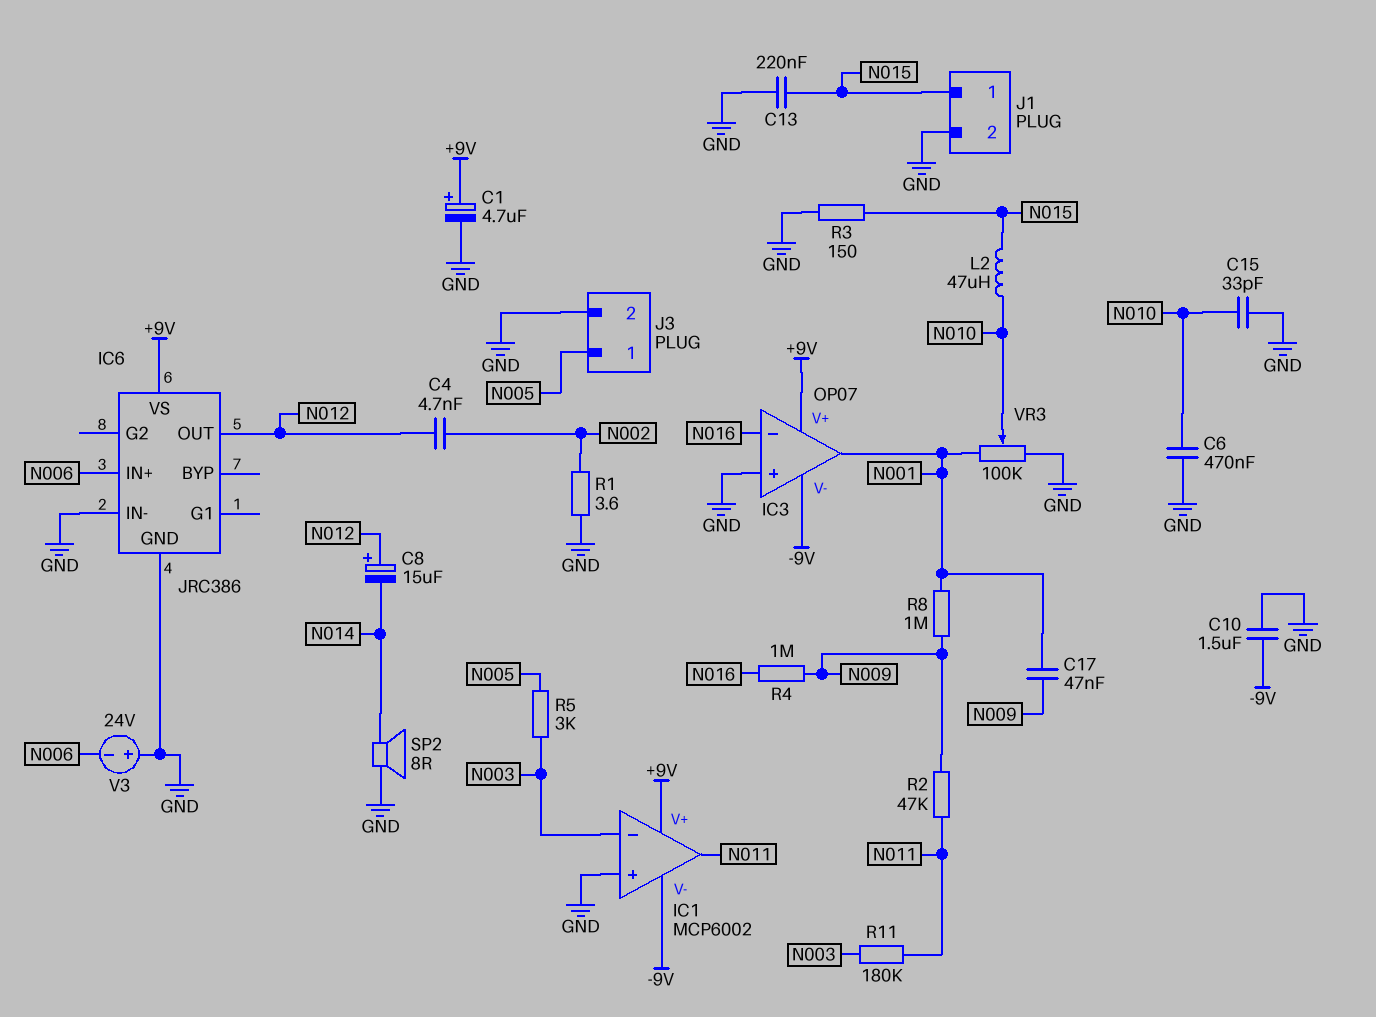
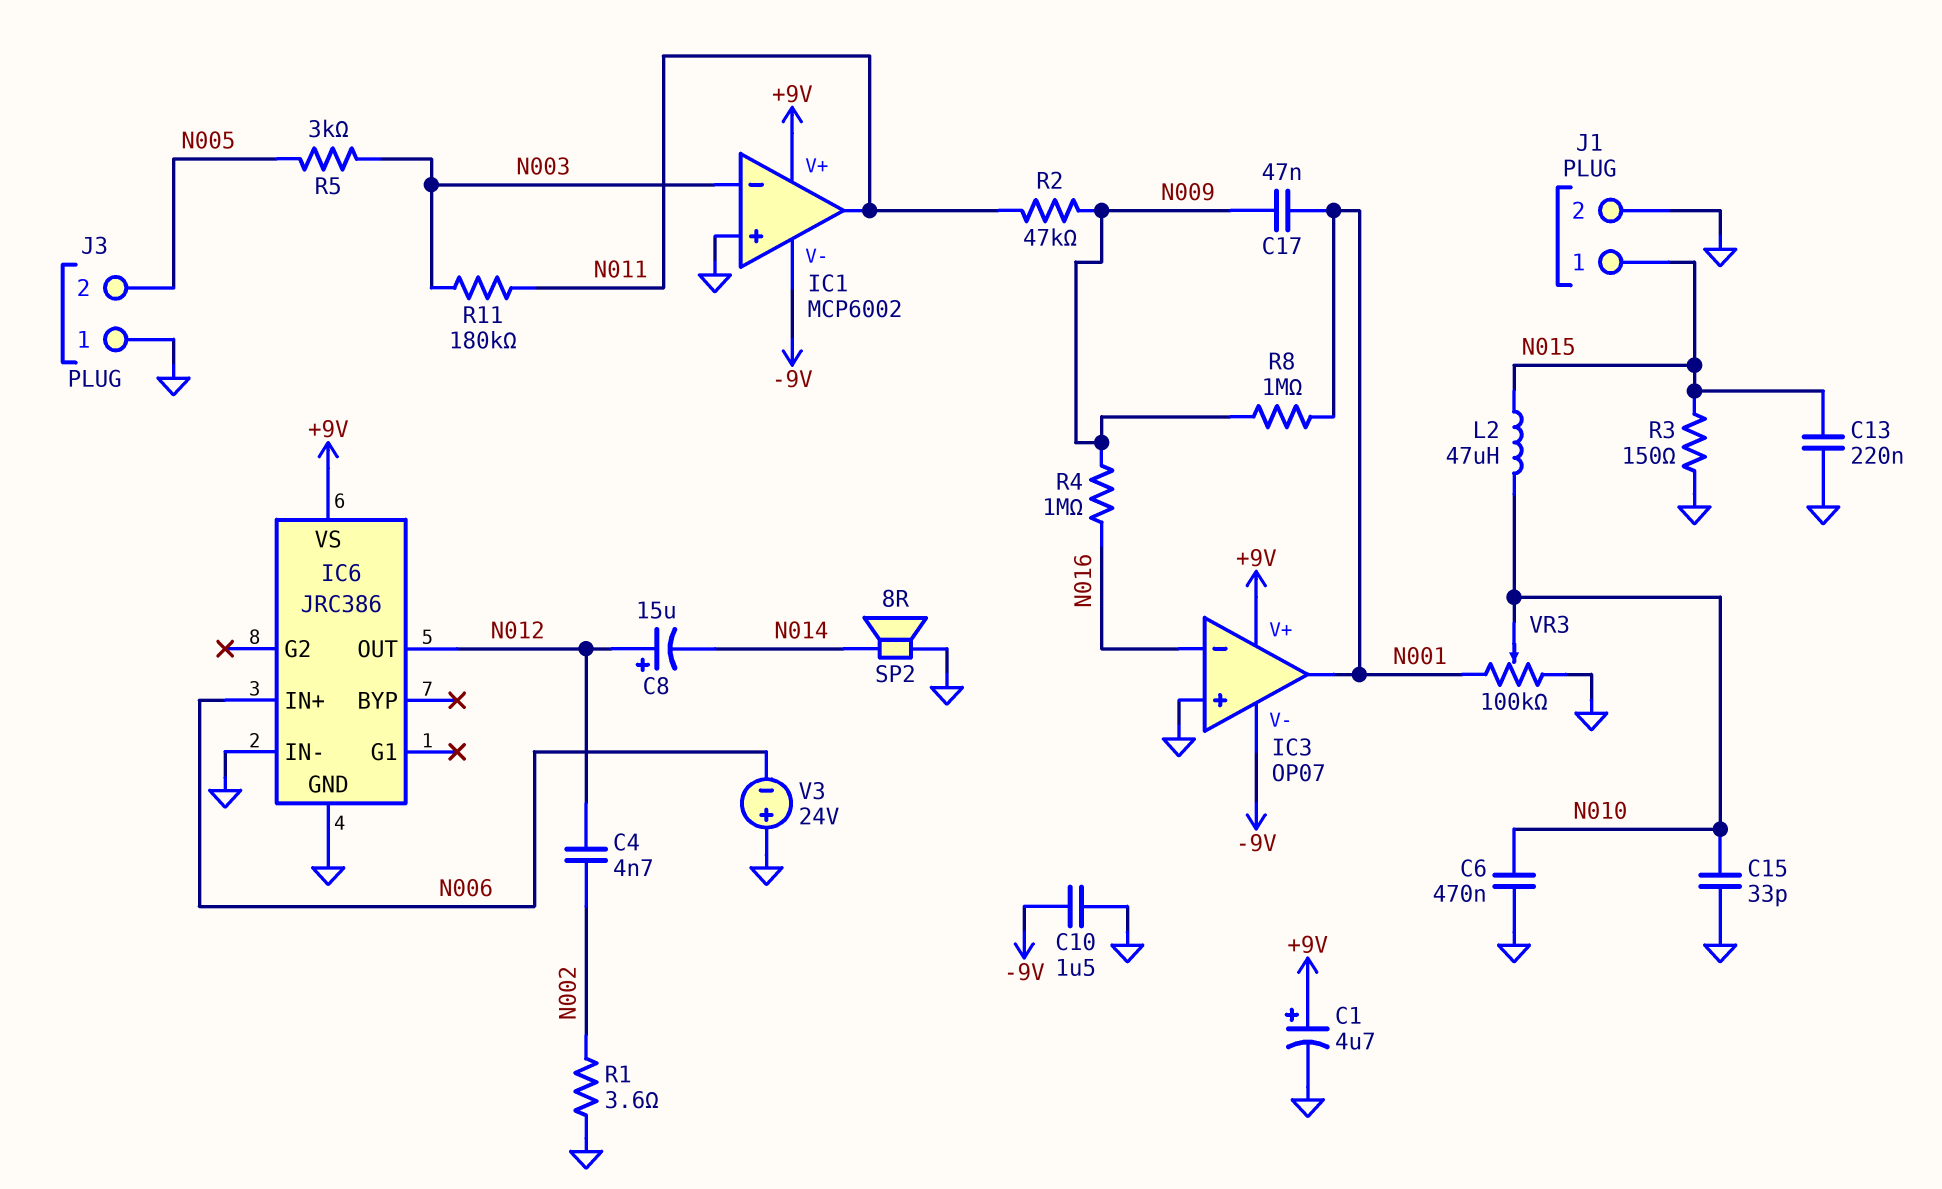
J3 pin 1: N005 -> GND
J3 pin 2: GND -> N005

